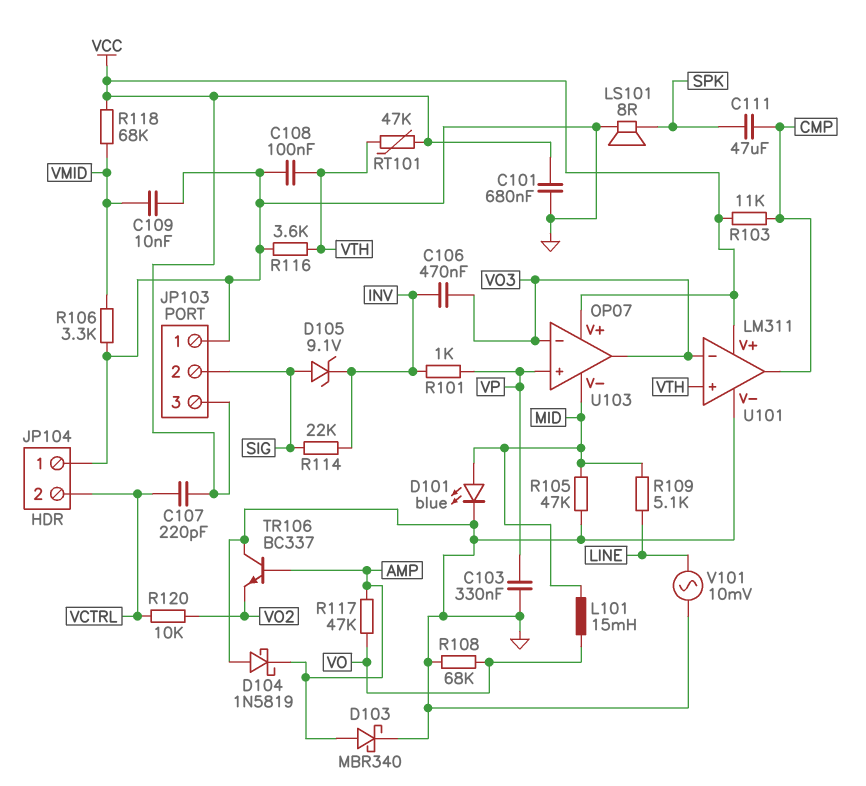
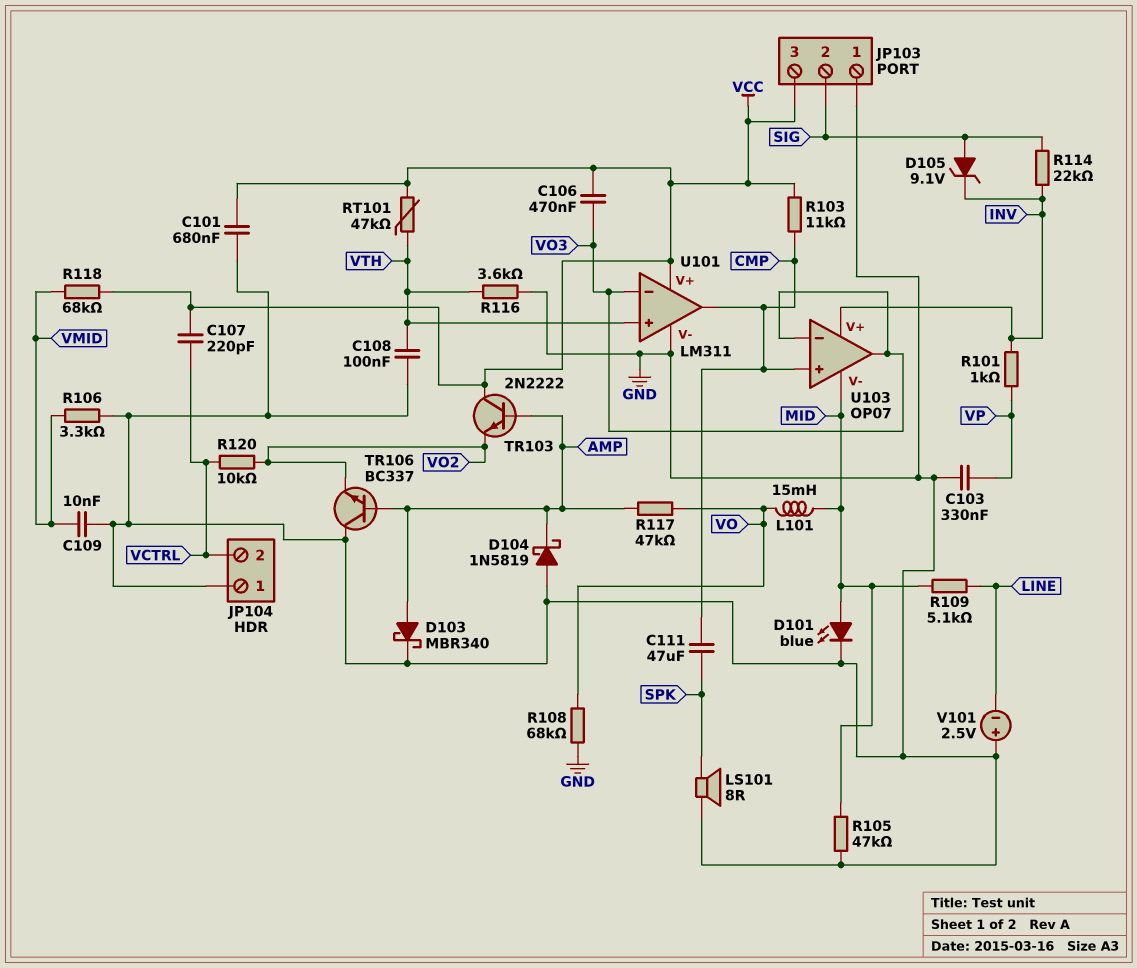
C106: 470nF (INV, VO3) -> 470nF (VCC, VO3)
TR103: none -> NPN 2N2222 (B AMP, C VCC, E VO2)
U103 pin V+: VCC -> INV
U103 pin in+: VP -> CMP
V101: AC 10mV (GND, LINE) -> 2.5V (plus GND, minus LINE)

